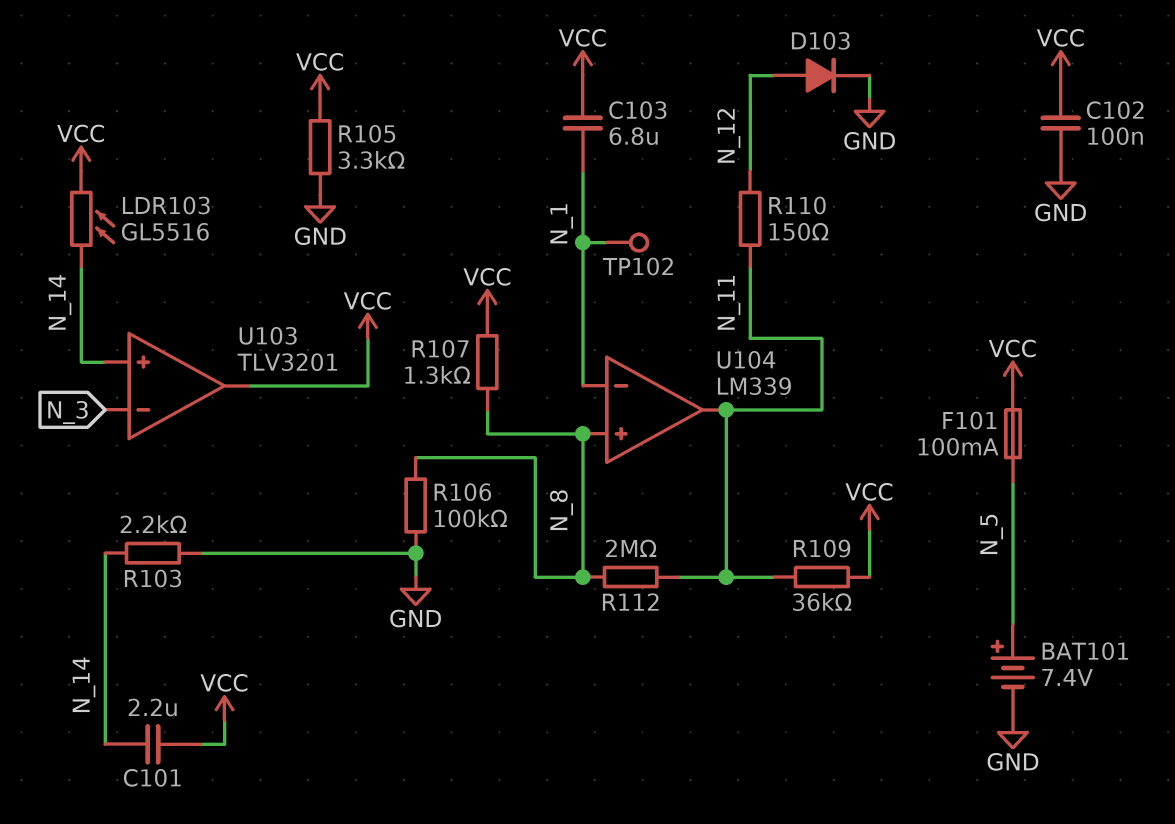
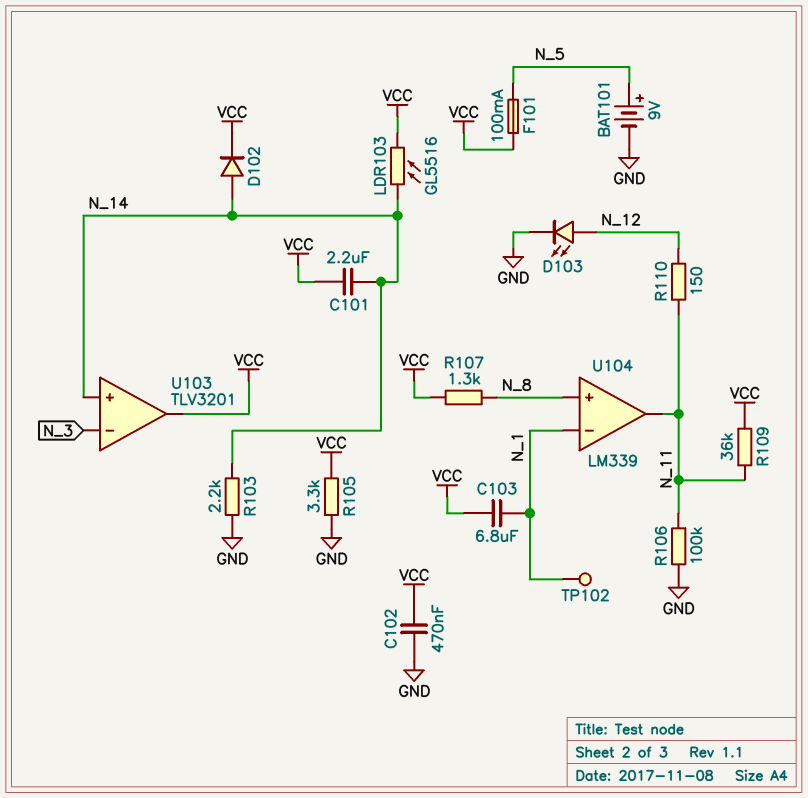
BAT101: 7.4V (plus N_5, minus GND) -> 9V (plus N_5, minus GND)
C102: 100nF (GND, VCC) -> 470nF (GND, VCC)
D102: none -> diode (A N_14, K VCC)
D103: diode (A N_12, K GND) -> LED (A N_12, K GND)
R106: 100k (GND, N_8) -> 100k (GND, N_11)
R112: 2M (N_8, N_11) -> none

